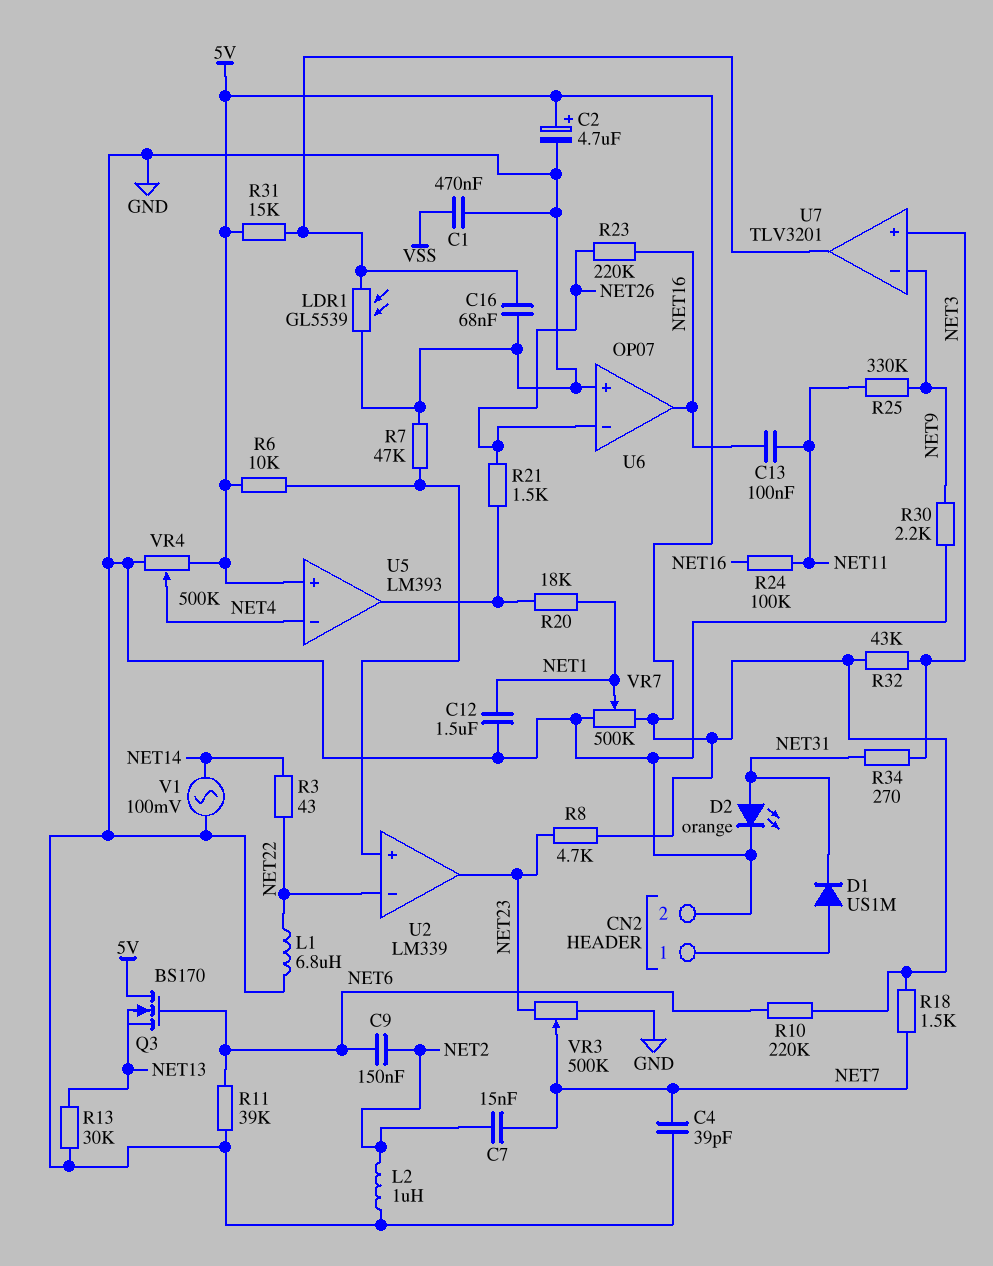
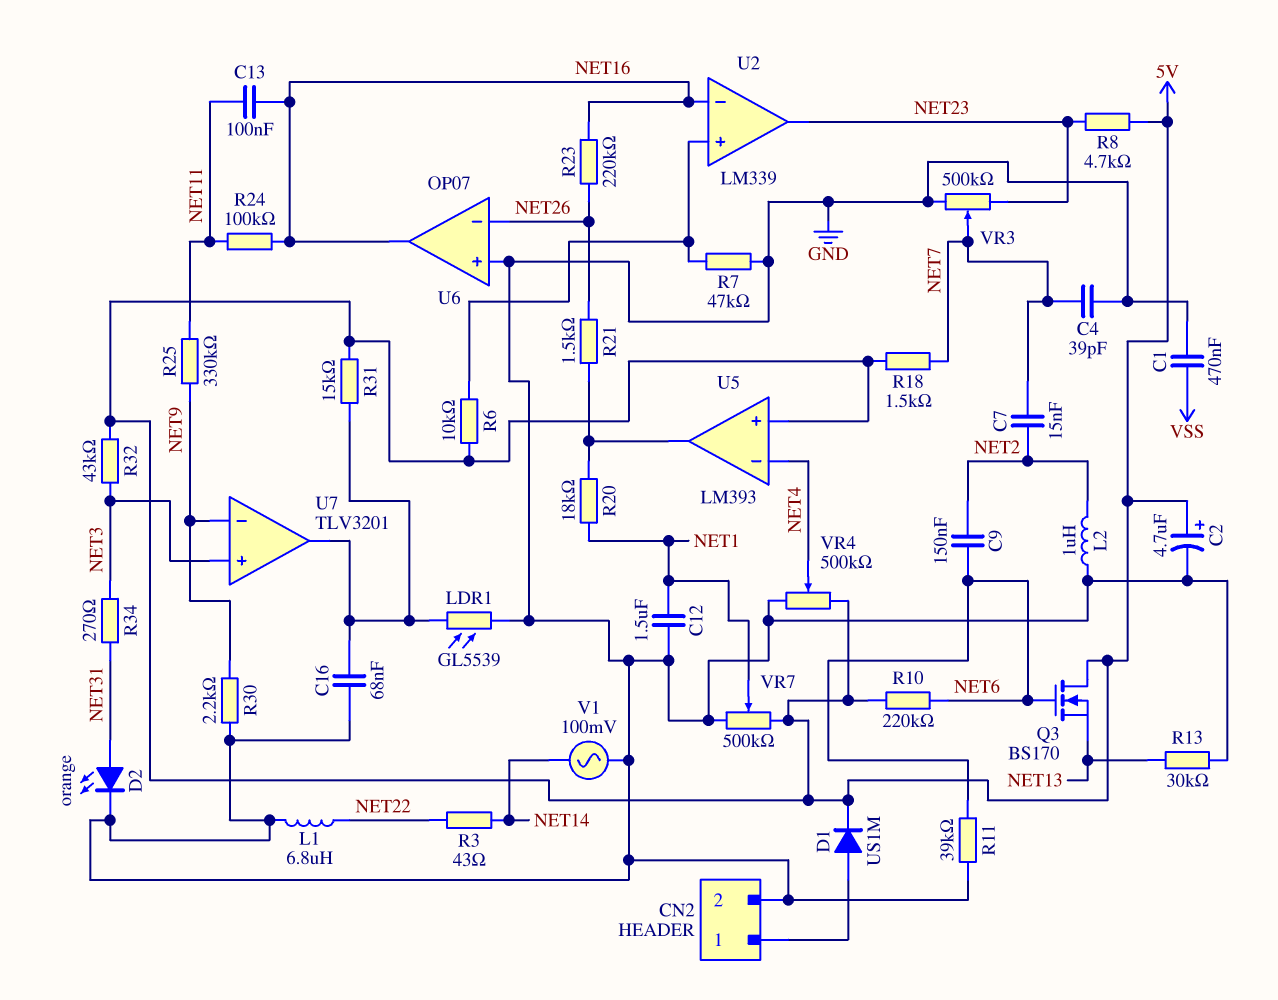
D1: diode US1M (A CN2/1, K NET31) -> diode US1M (A CN2/1, K 5V)
U2 pin in-: NET22 -> NET16

